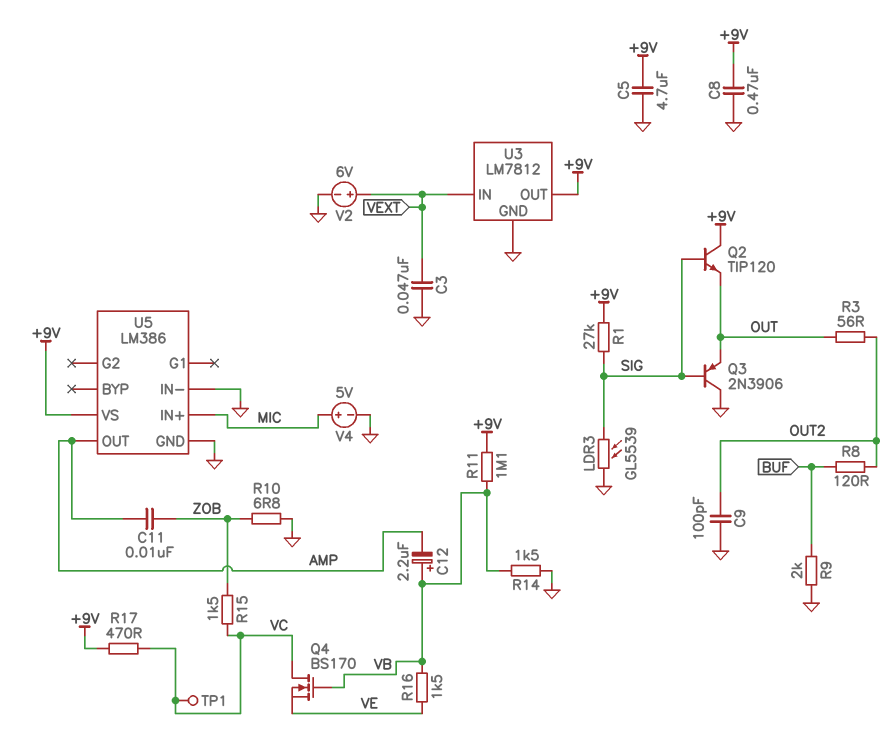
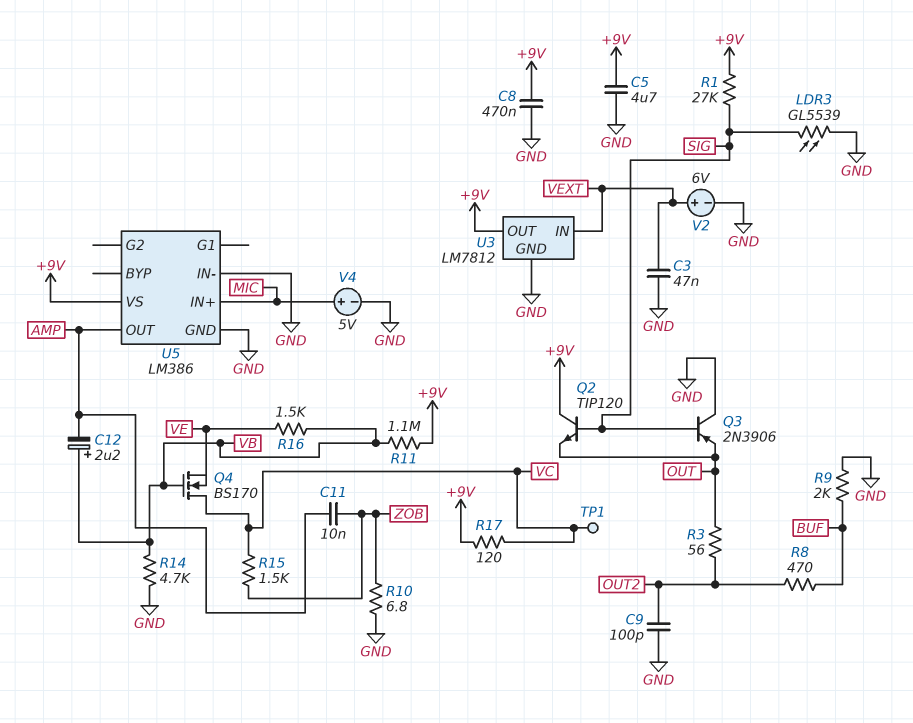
R8: 120 (BUF, OUT2) -> 470 (BUF, OUT2)
R14: 1.5k (GND, VB) -> 4.7k (GND, VB)
R17: 470 (+9V, VC) -> 120 (+9V, VC)

